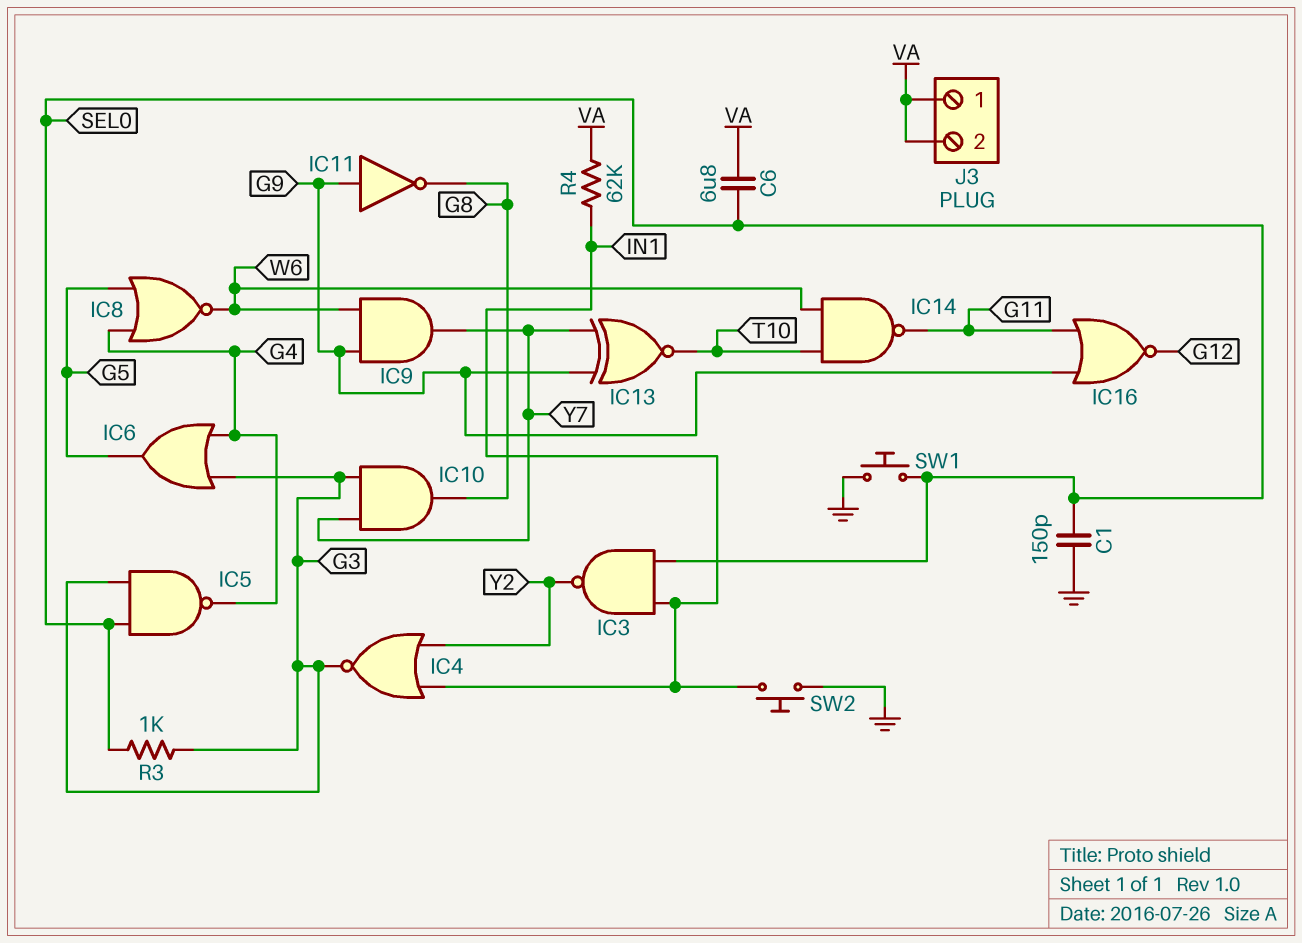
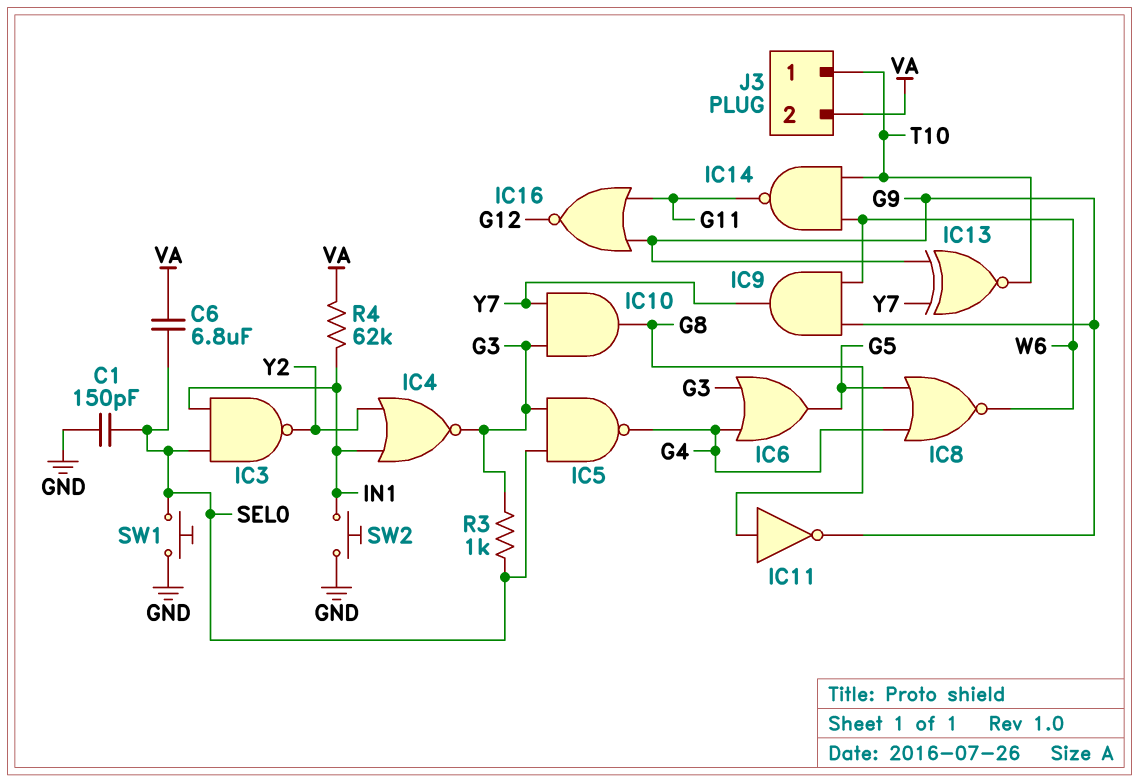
IC11: NOT (in G9, out G8) -> NOT (in G8, out G9)
J3 pin 1: VA -> T10

